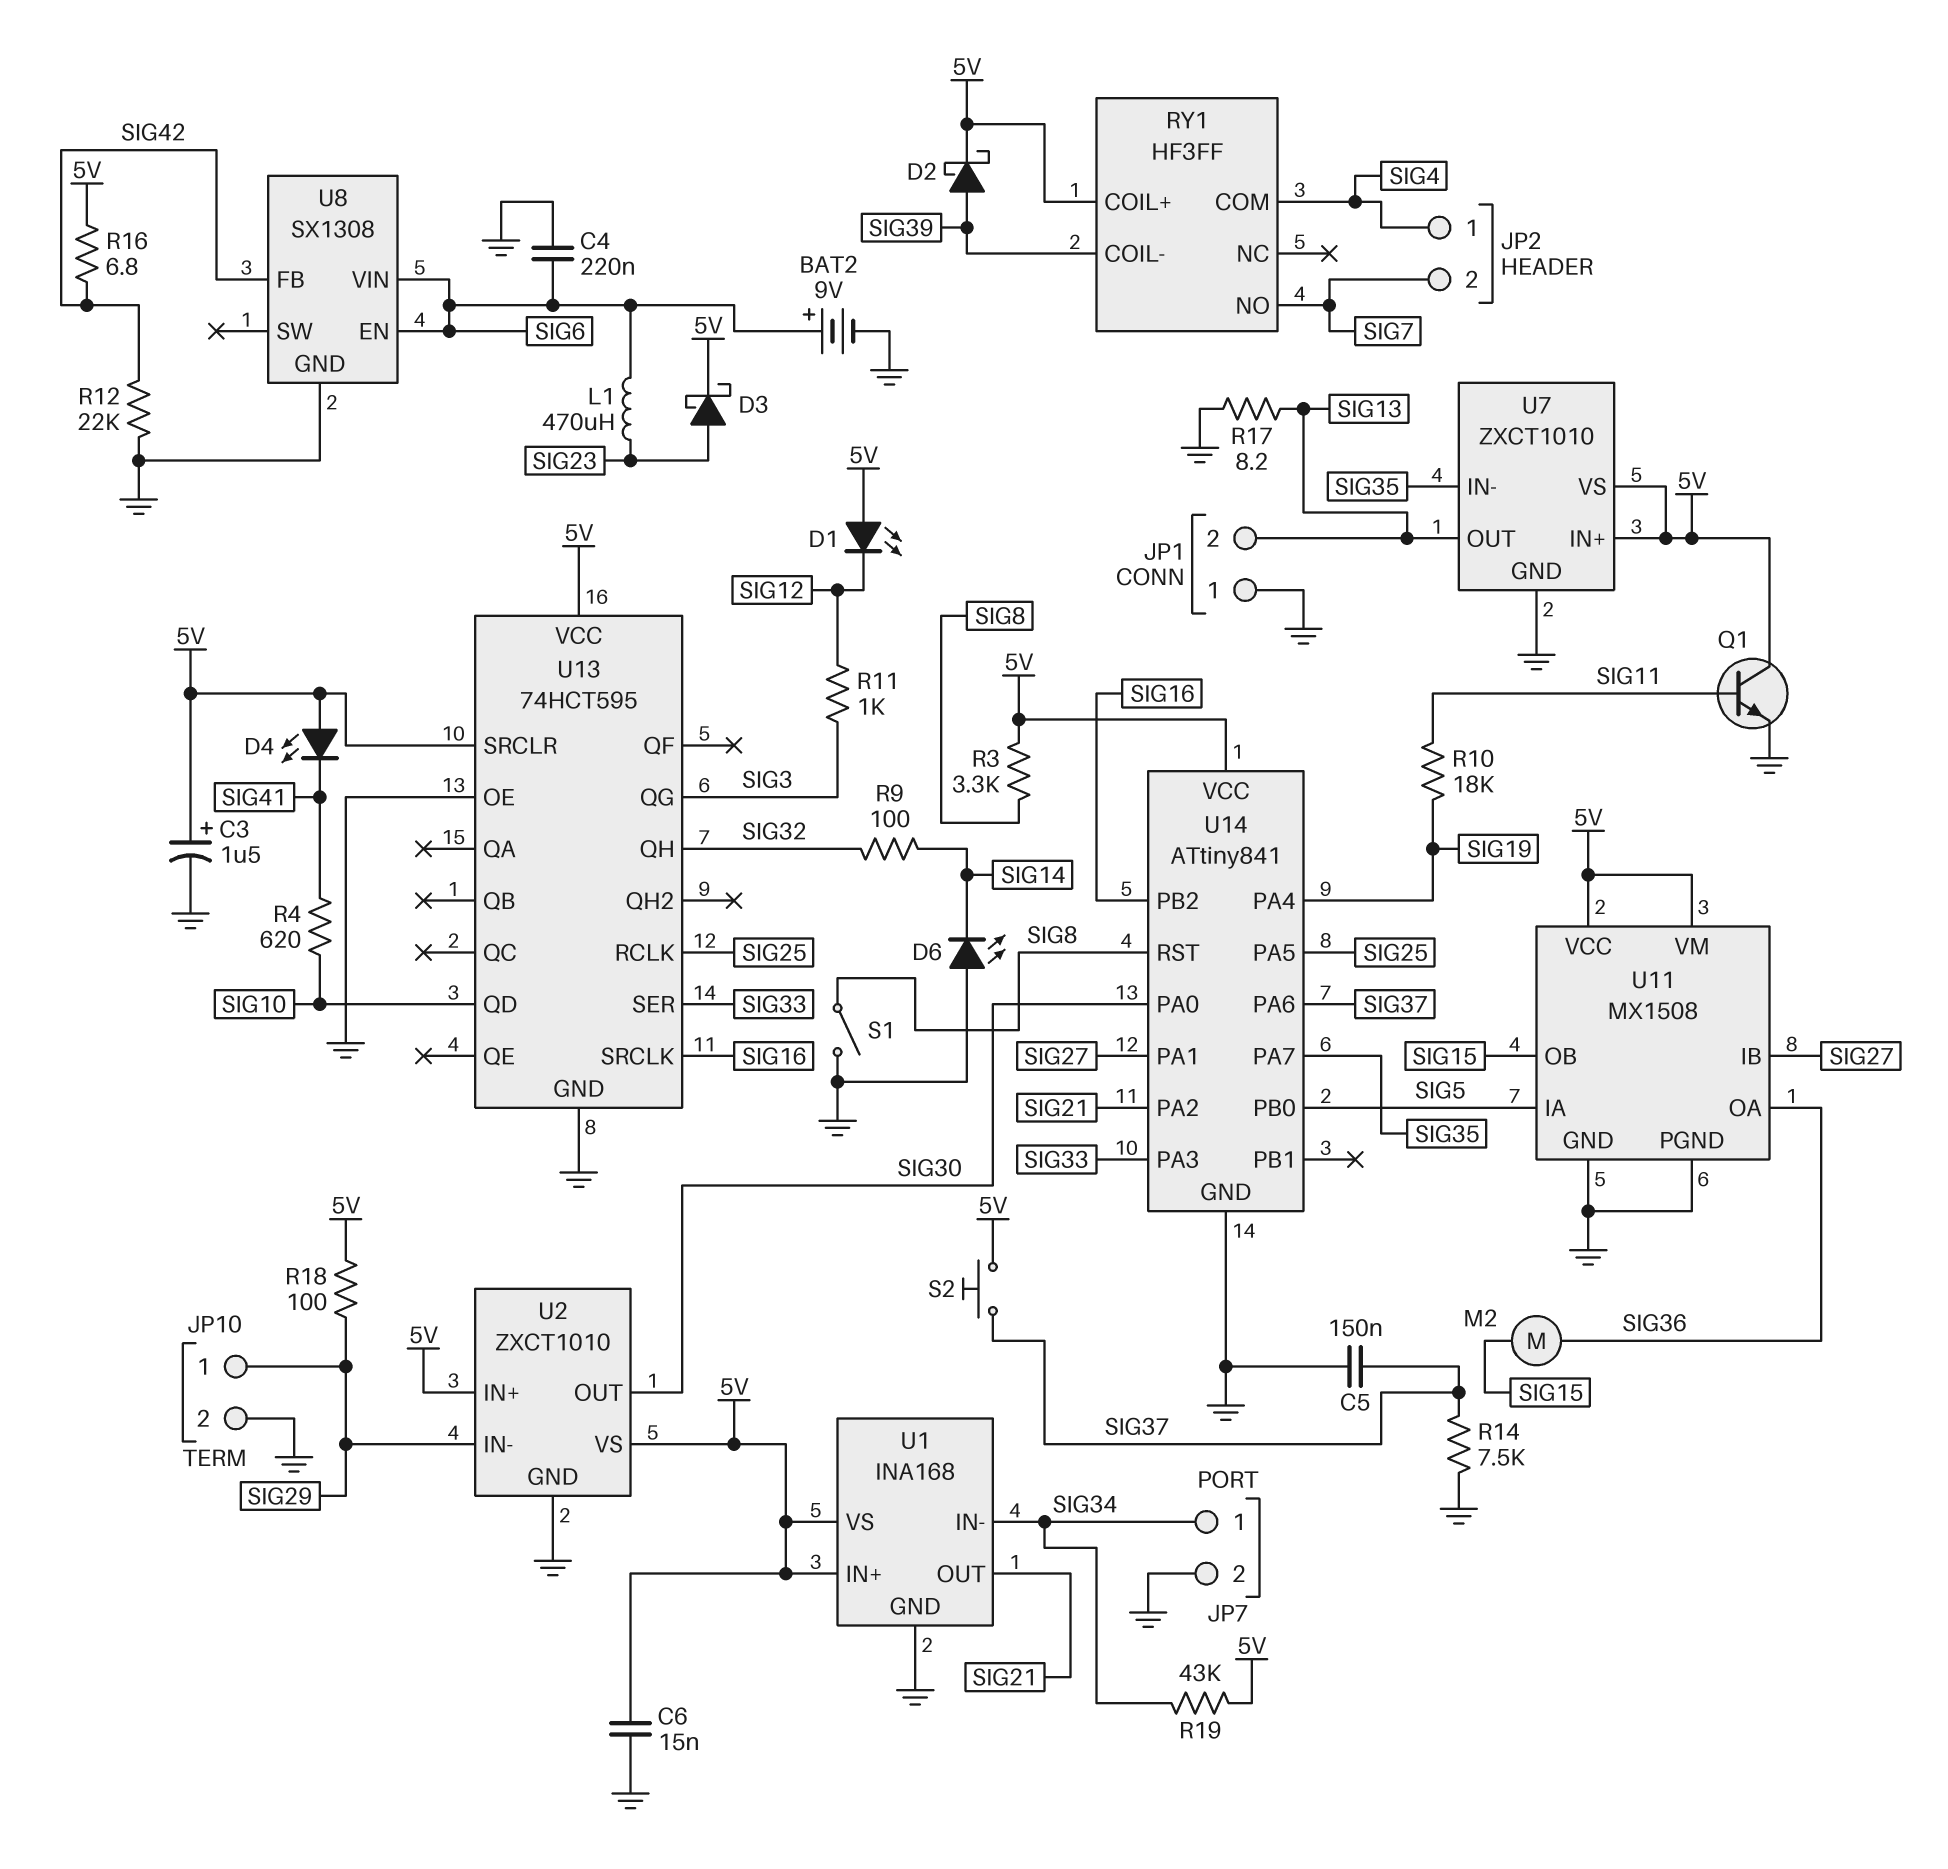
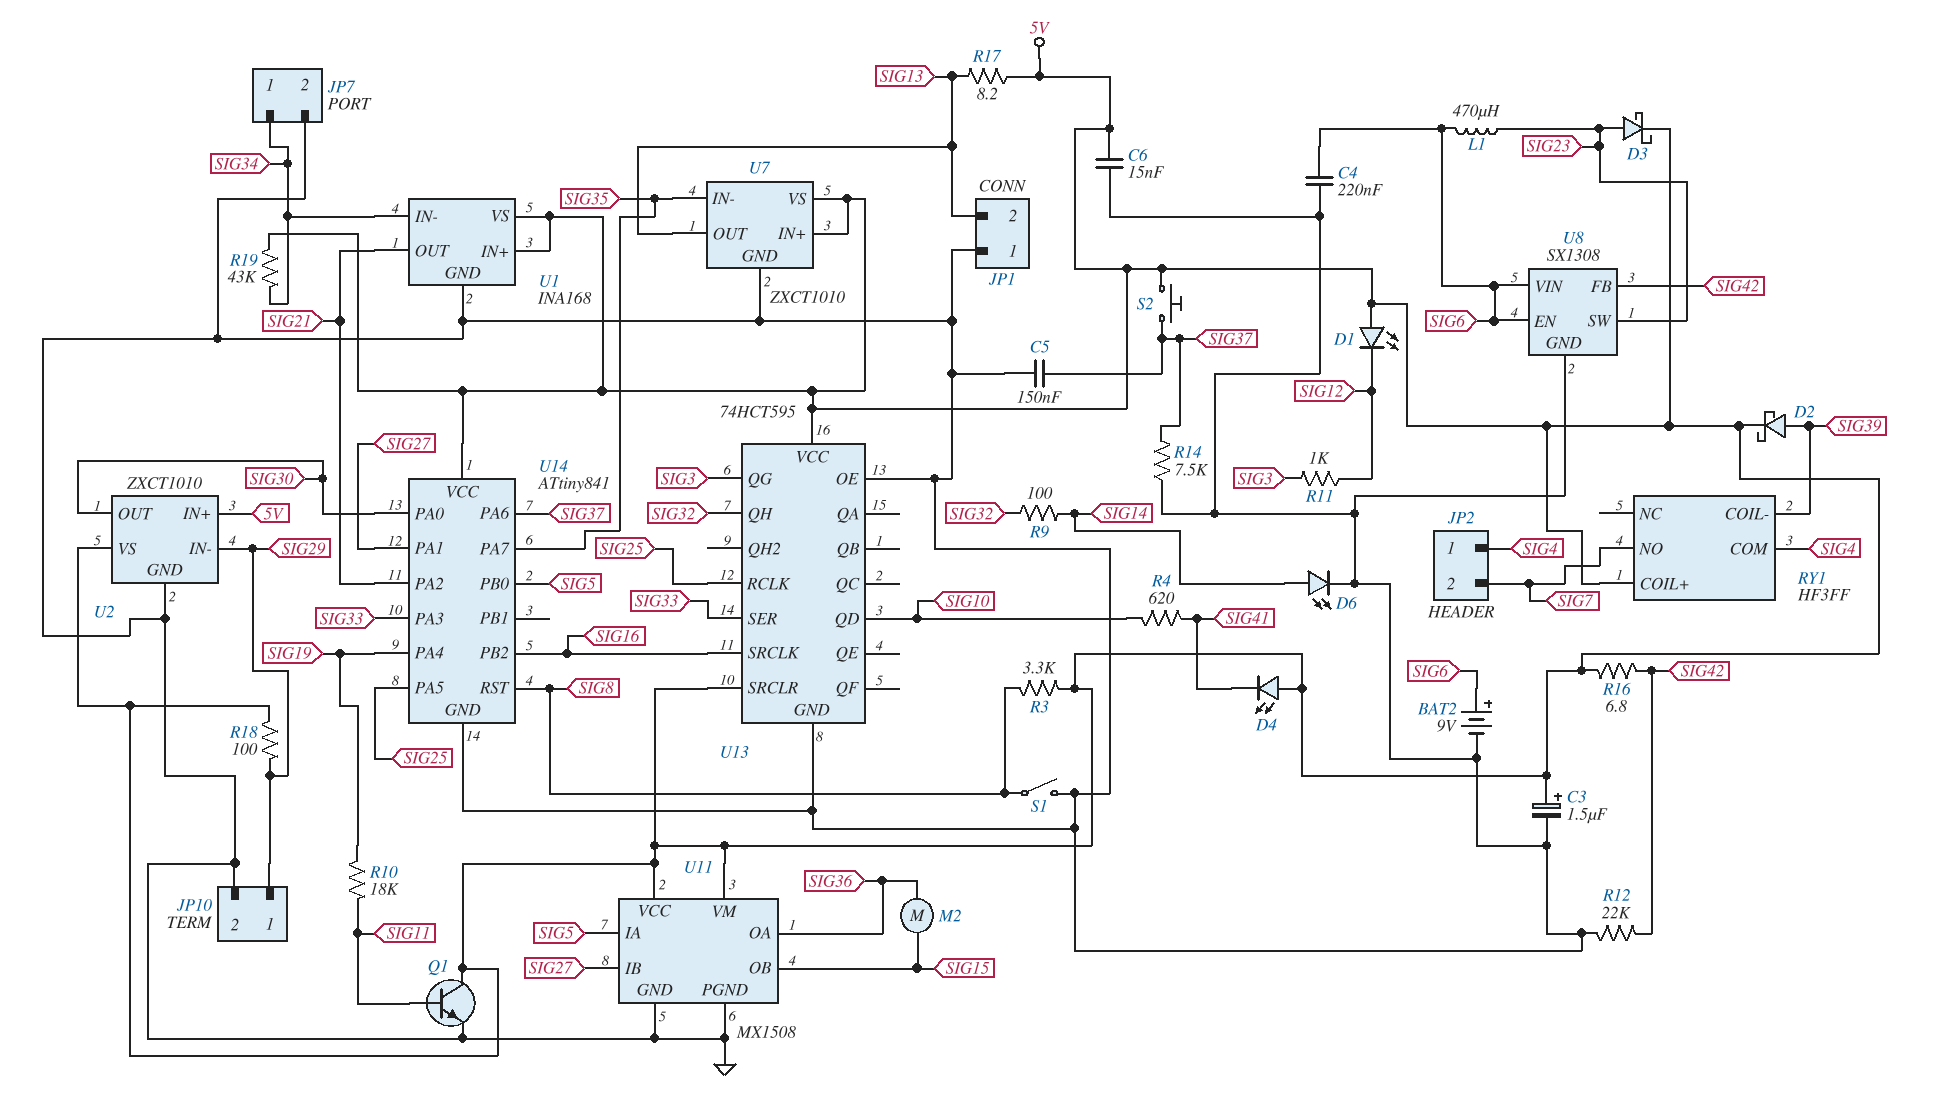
D6: LED (A GND, K SIG14) -> LED (A SIG14, K GND)
R17: 8.2 (GND, SIG13) -> 8.2 (5V, SIG13)
U8 pin SW: none -> SIG23

